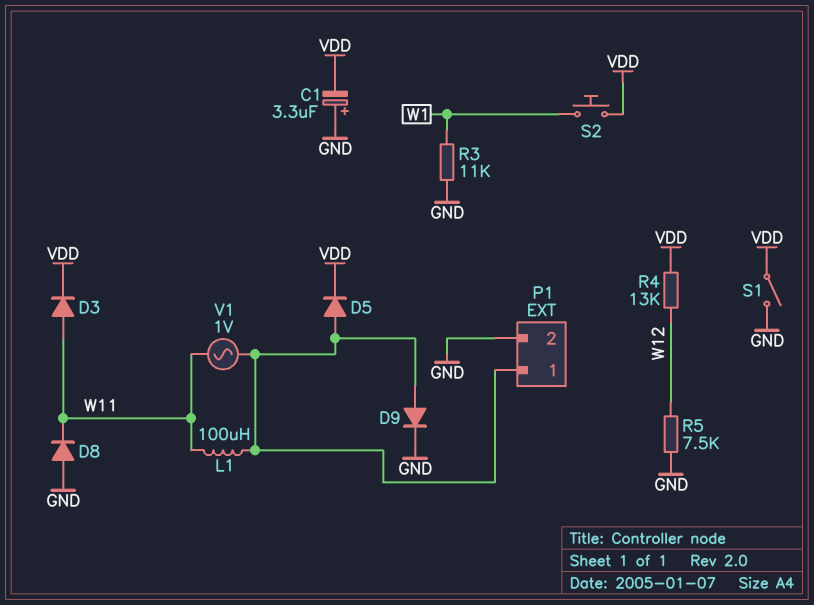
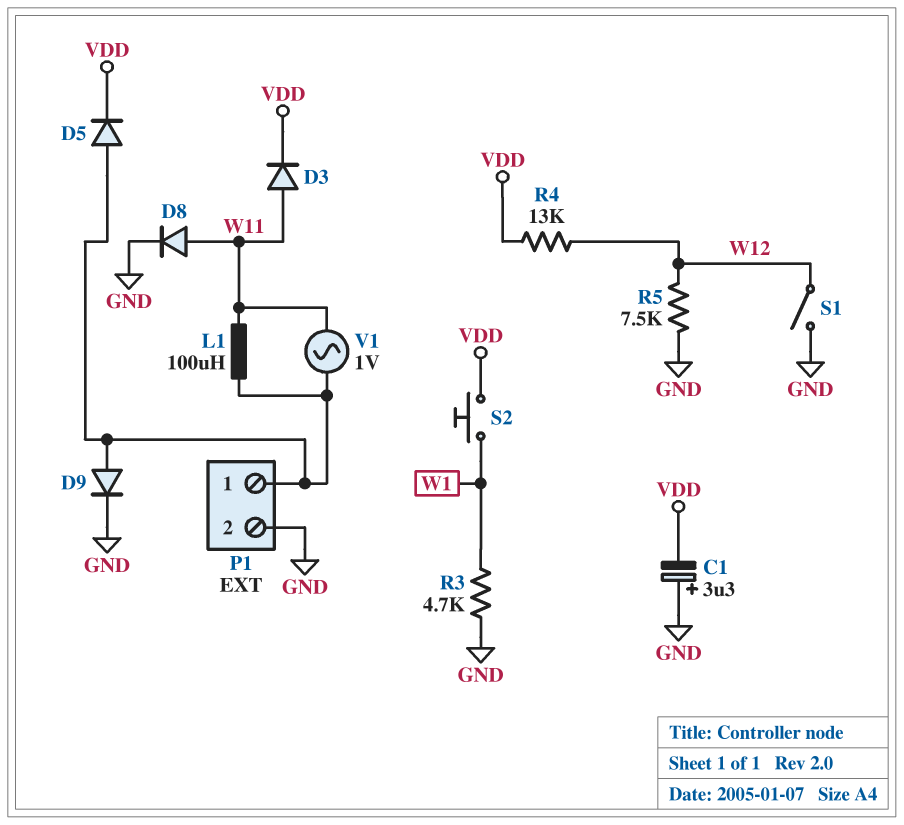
D8: diode (A GND, K W11) -> diode (A W11, K GND)
R3: 11k (GND, W1) -> 4.7k (GND, W1)
S1: switch (GND, VDD) -> switch (GND, W12)

